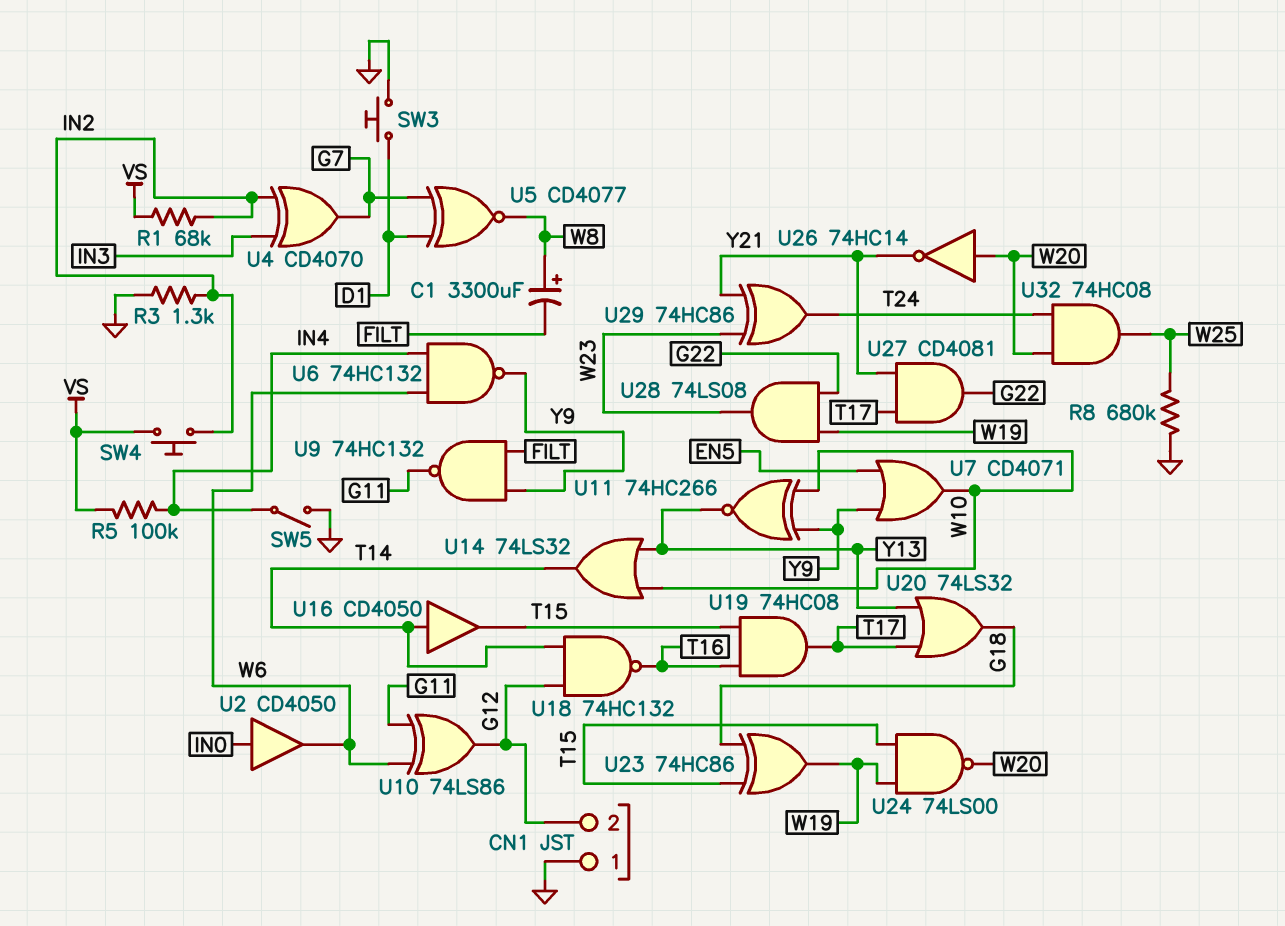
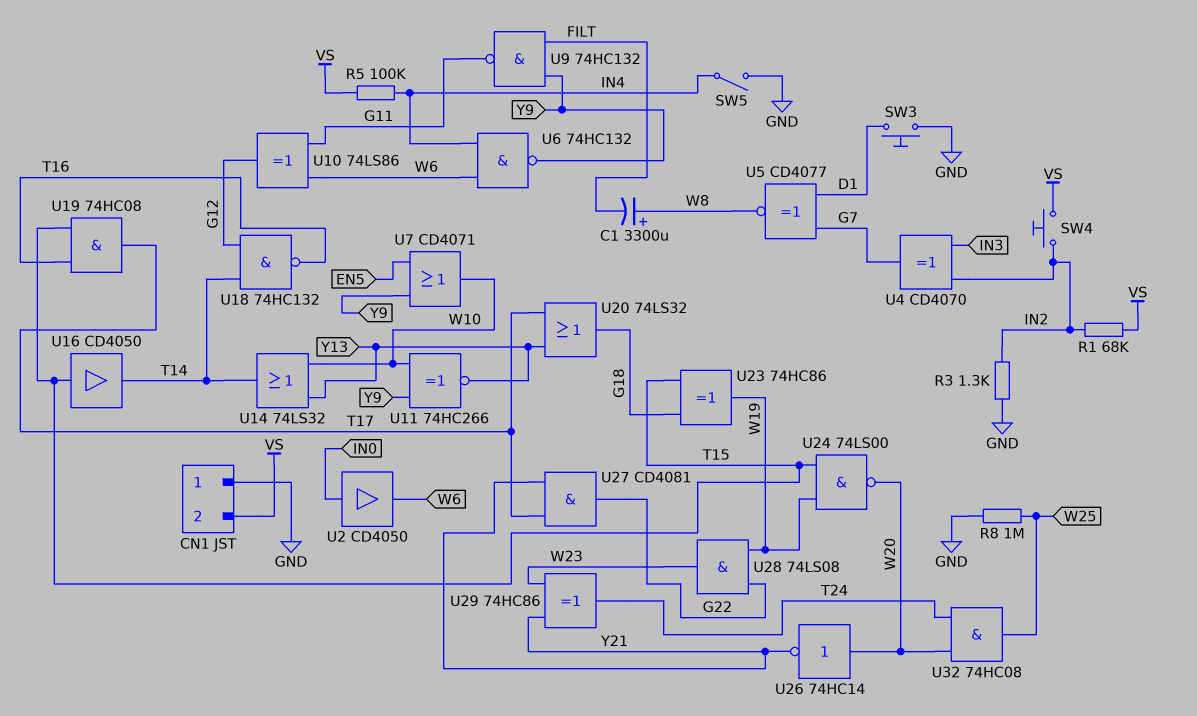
CN1 pin 2: G12 -> VS
R8: 680k (GND, W25) -> 1M (GND, W25)
U16: buffer CD4050 (in T14, out T15) -> buffer CD4050 (in T15, out T14)

